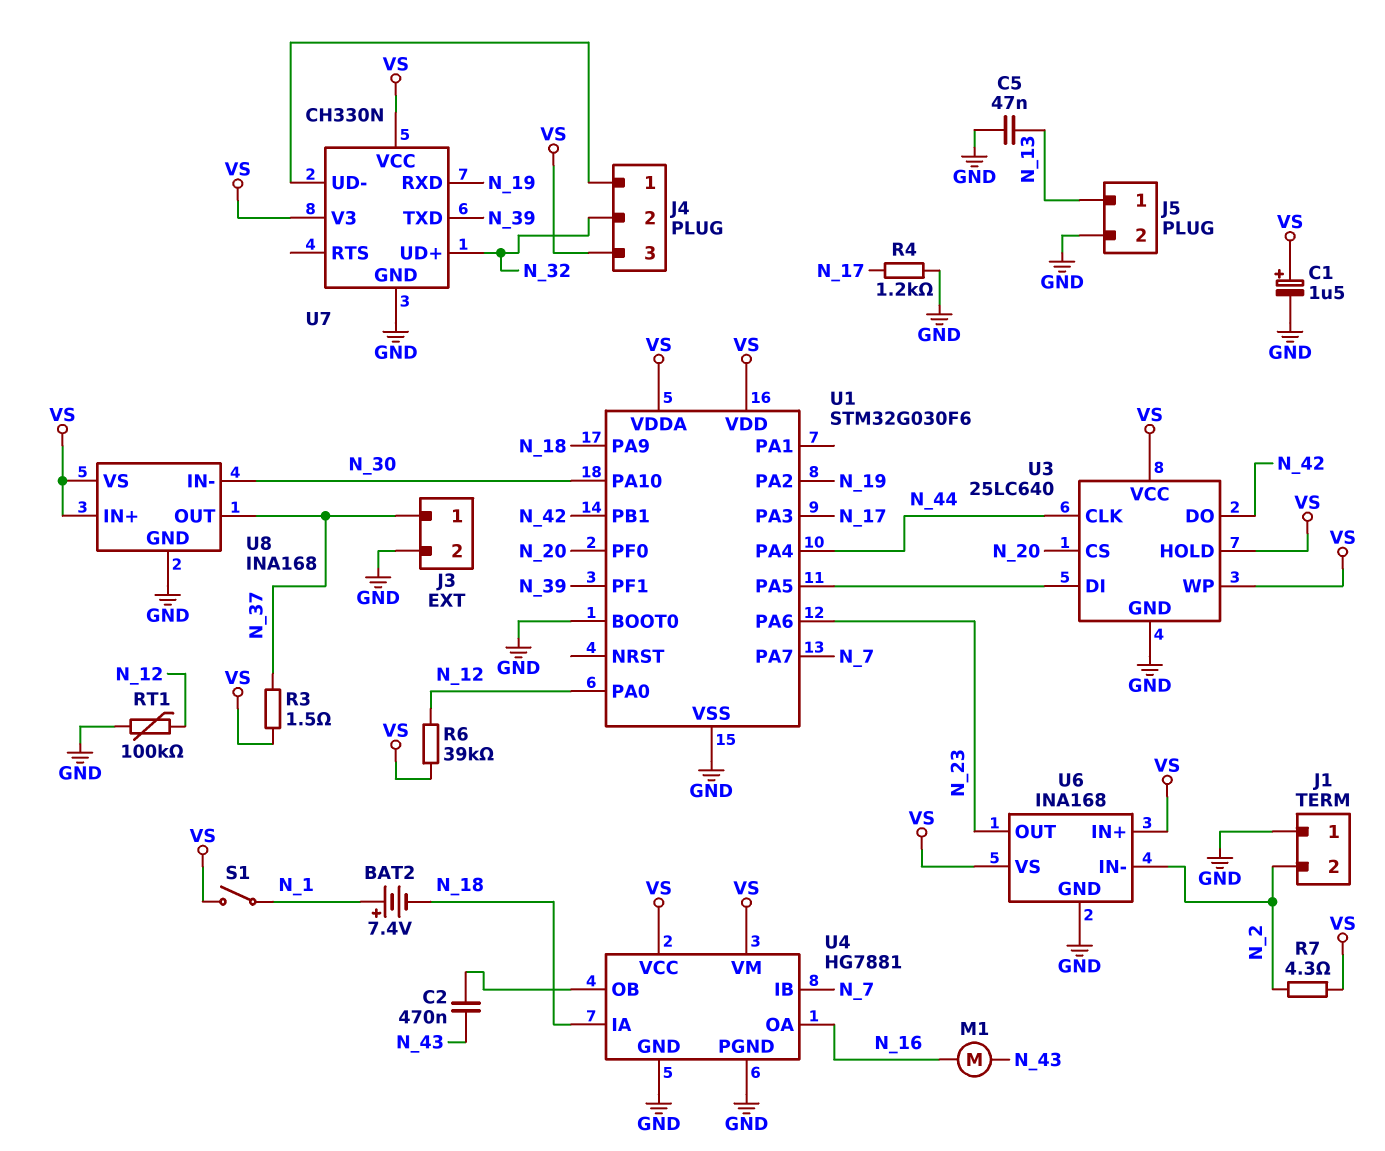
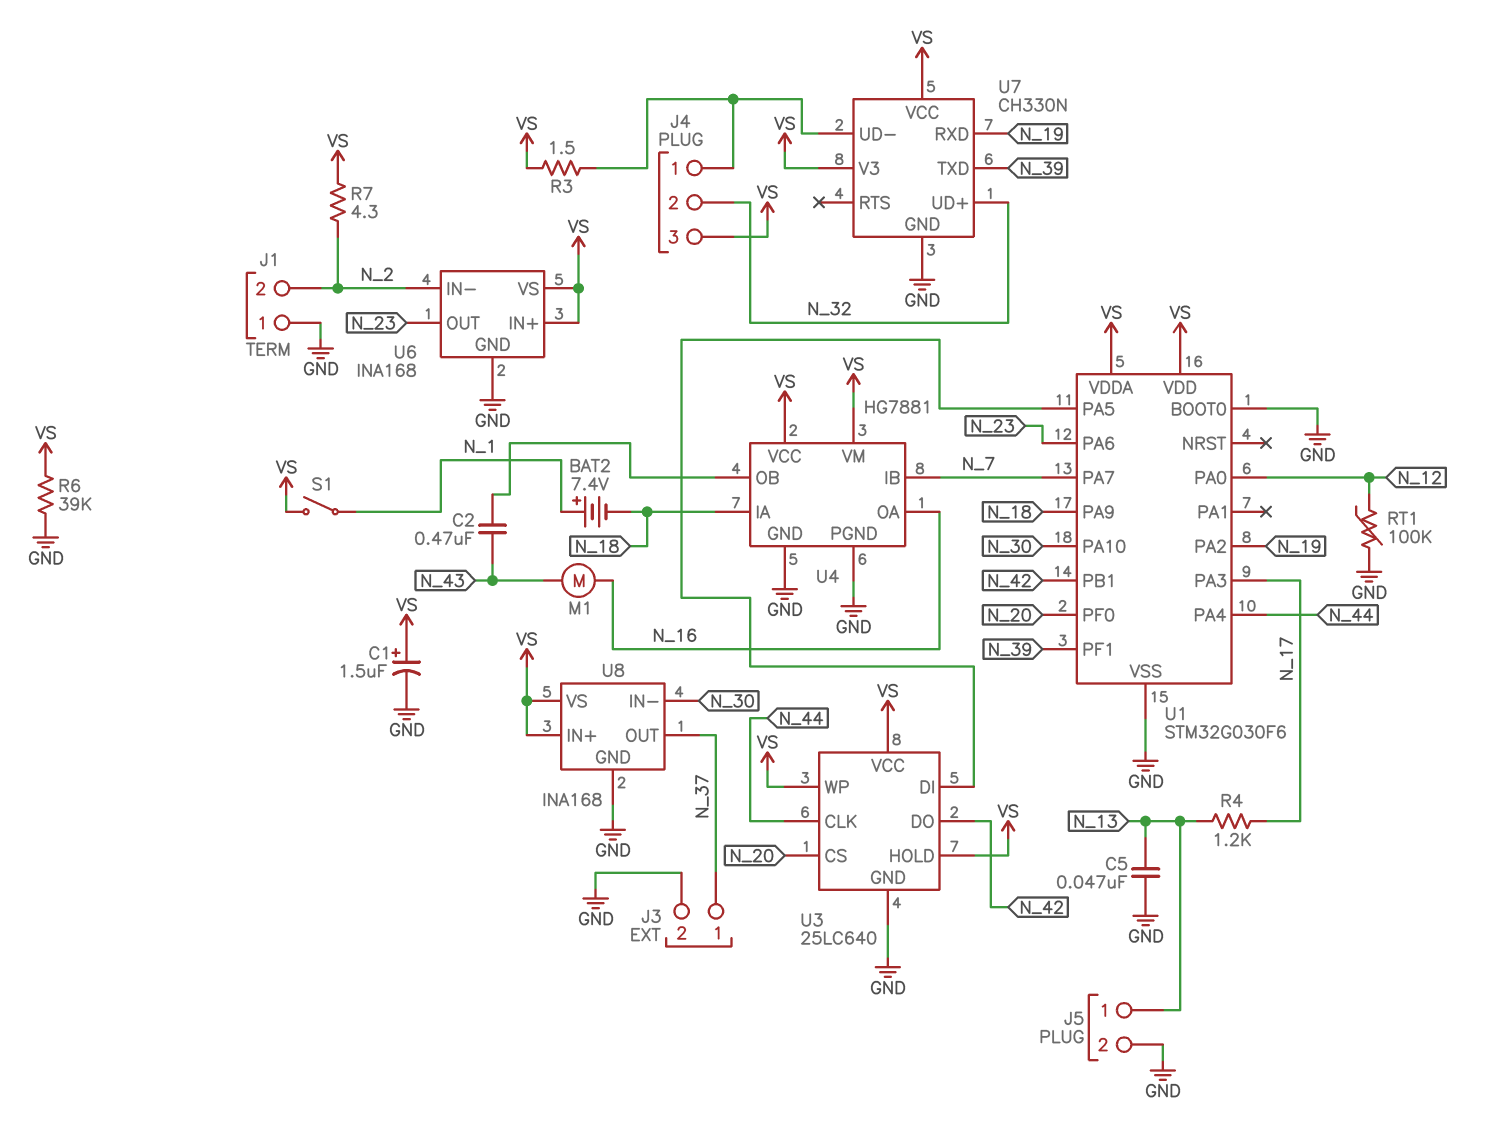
R3: 1.5 (N_37, VS) -> 1.5 (J4/1, VS)
R4: 1.2k (GND, N_17) -> 1.2k (N_13, N_17)
R6: 39k (N_12, VS) -> 39k (GND, VS)

